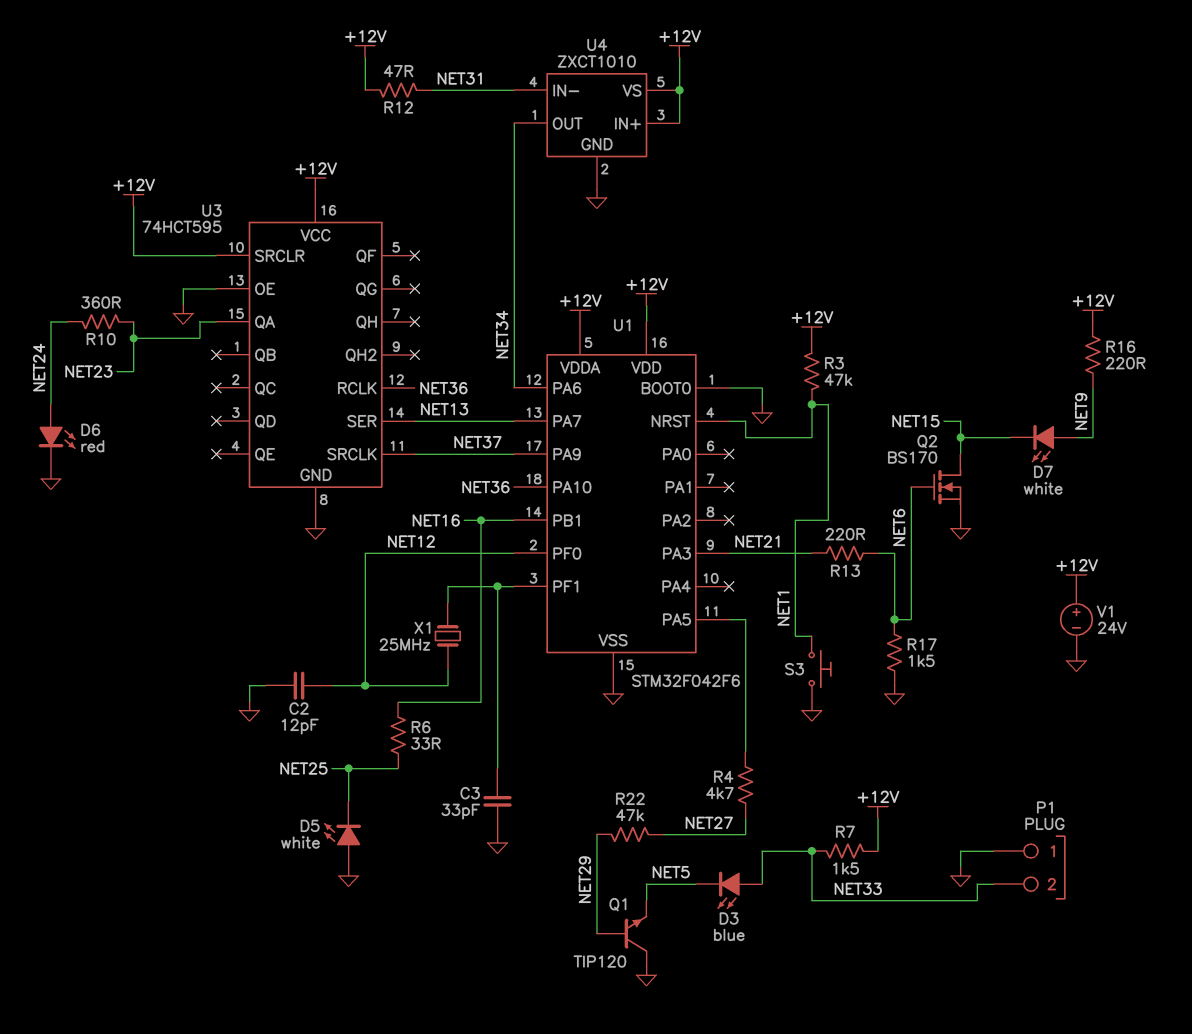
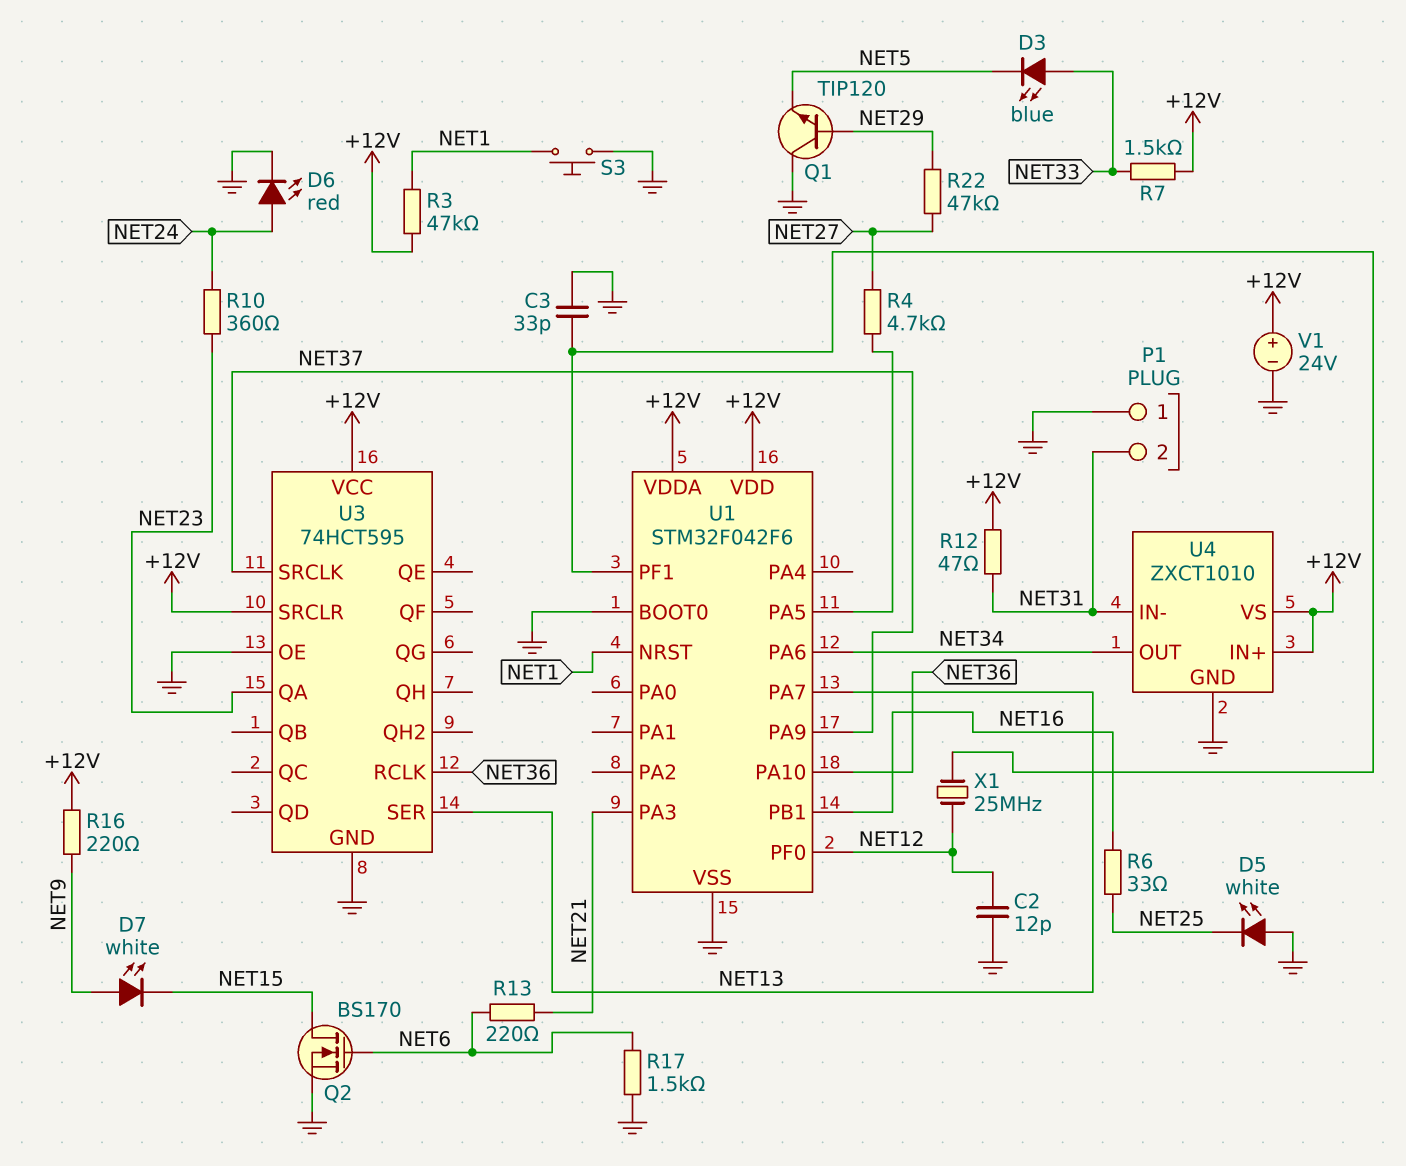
P1 pin 2: NET33 -> NET31

